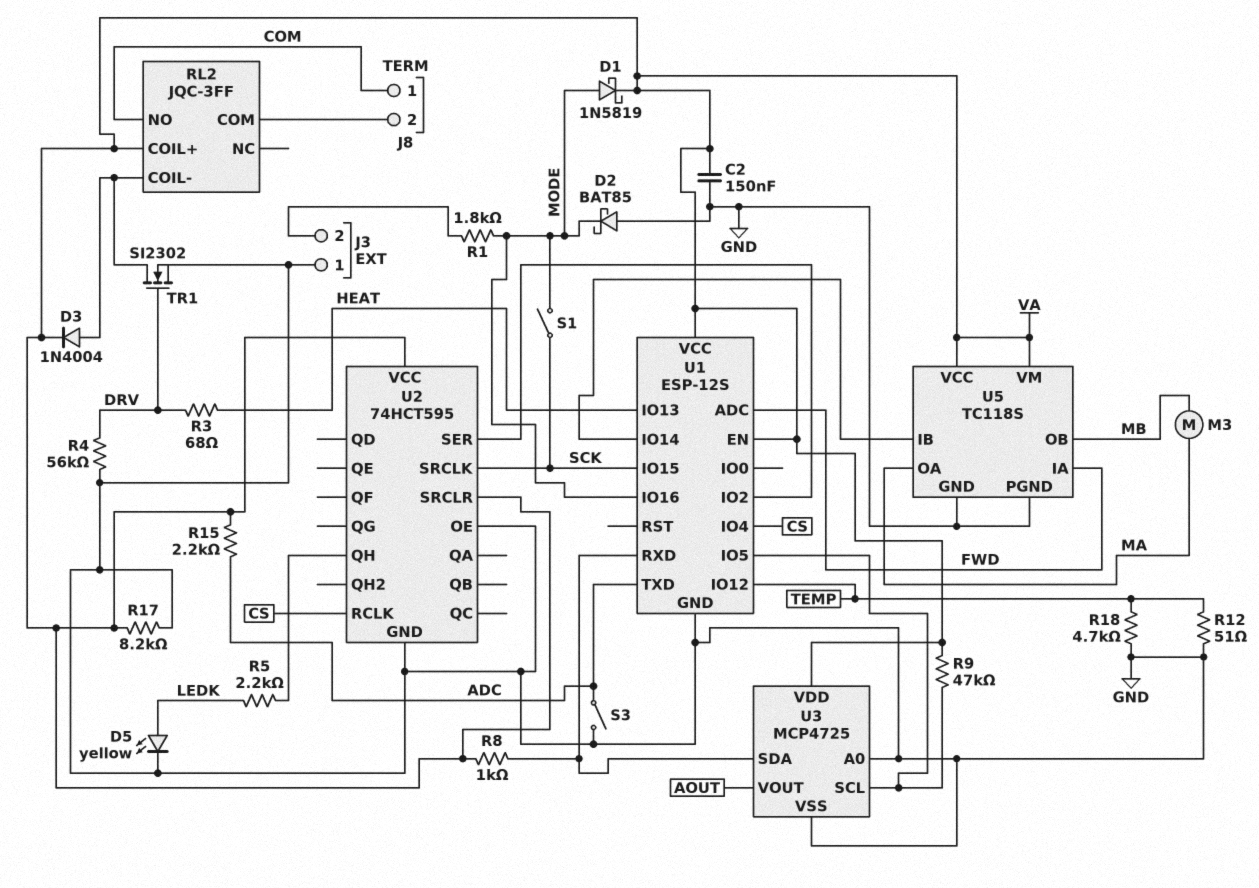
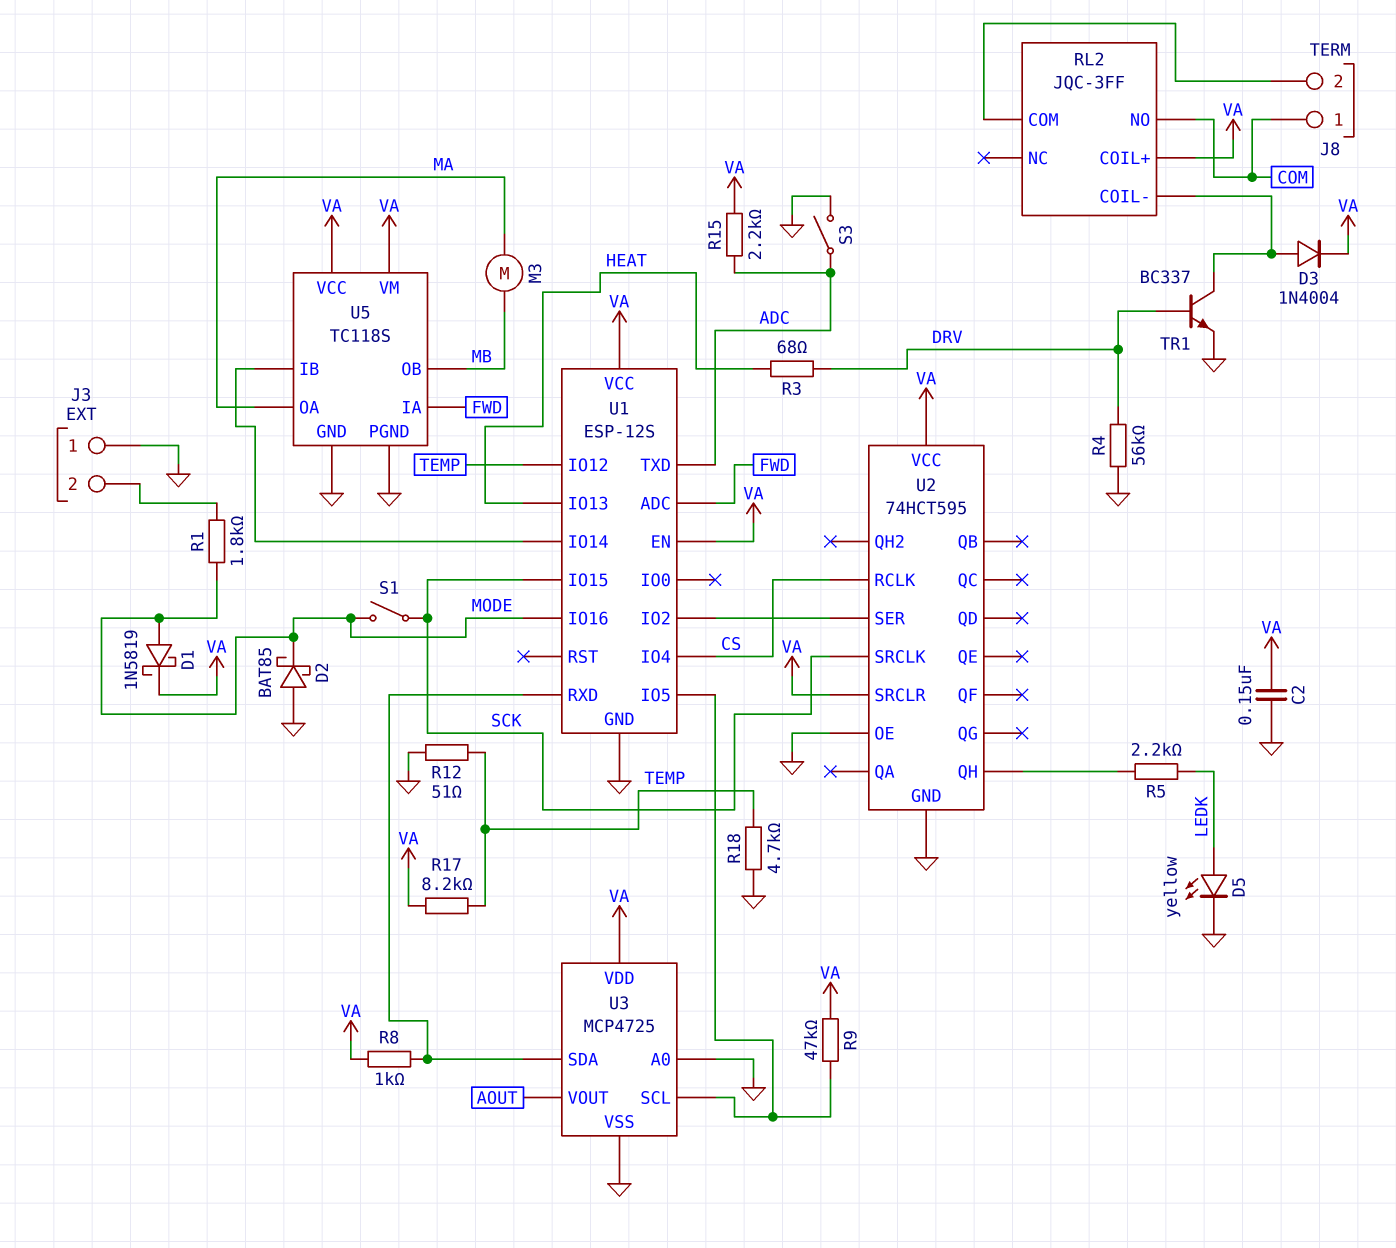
R17: 8.2k (GND, VA) -> 8.2k (TEMP, VA)
TR1: NMOS SI2302 (G DRV, D RL2/COIL-, S GND) -> NPN BC337 (B DRV, C RL2/COIL-, E GND)

